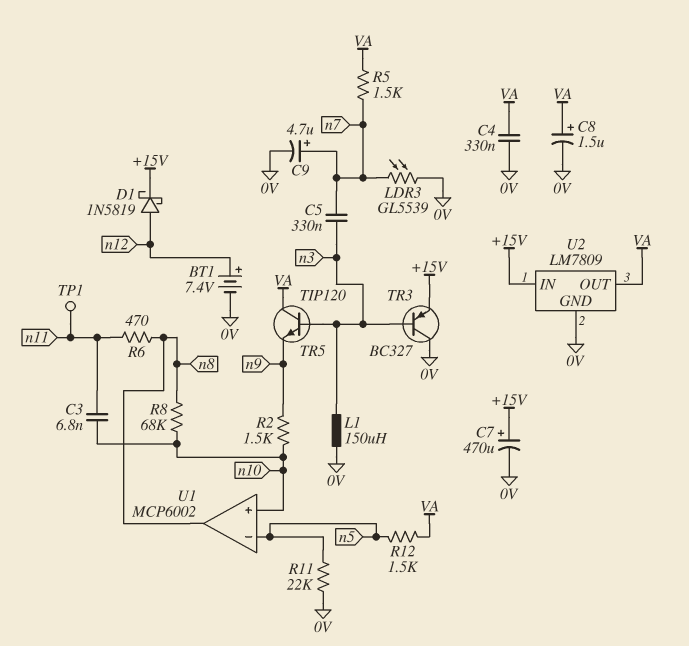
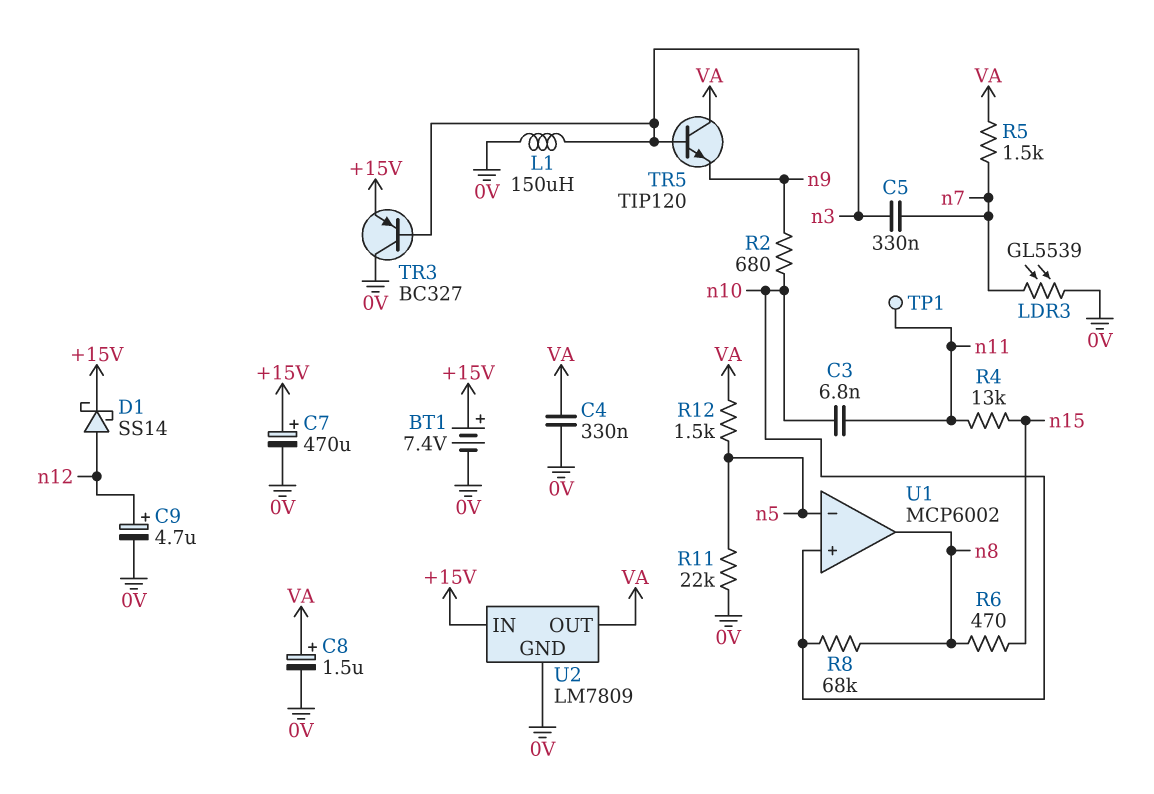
BT1: 7.4V (plus n12, minus 0V) -> 7.4V (plus +15V, minus 0V)
C9: 4.7uF (plus n7, minus 0V) -> 4.7uF (plus n12, minus 0V)
D1: schottky 1N5819 (A n12, K +15V) -> schottky SS14 (A n12, K +15V)
R2: 1.5k (n9, n10) -> 680 (n9, n10)
R4: none -> 13k (n11, n15)
R6: 470 (n8, n11) -> 470 (n8, n15)

